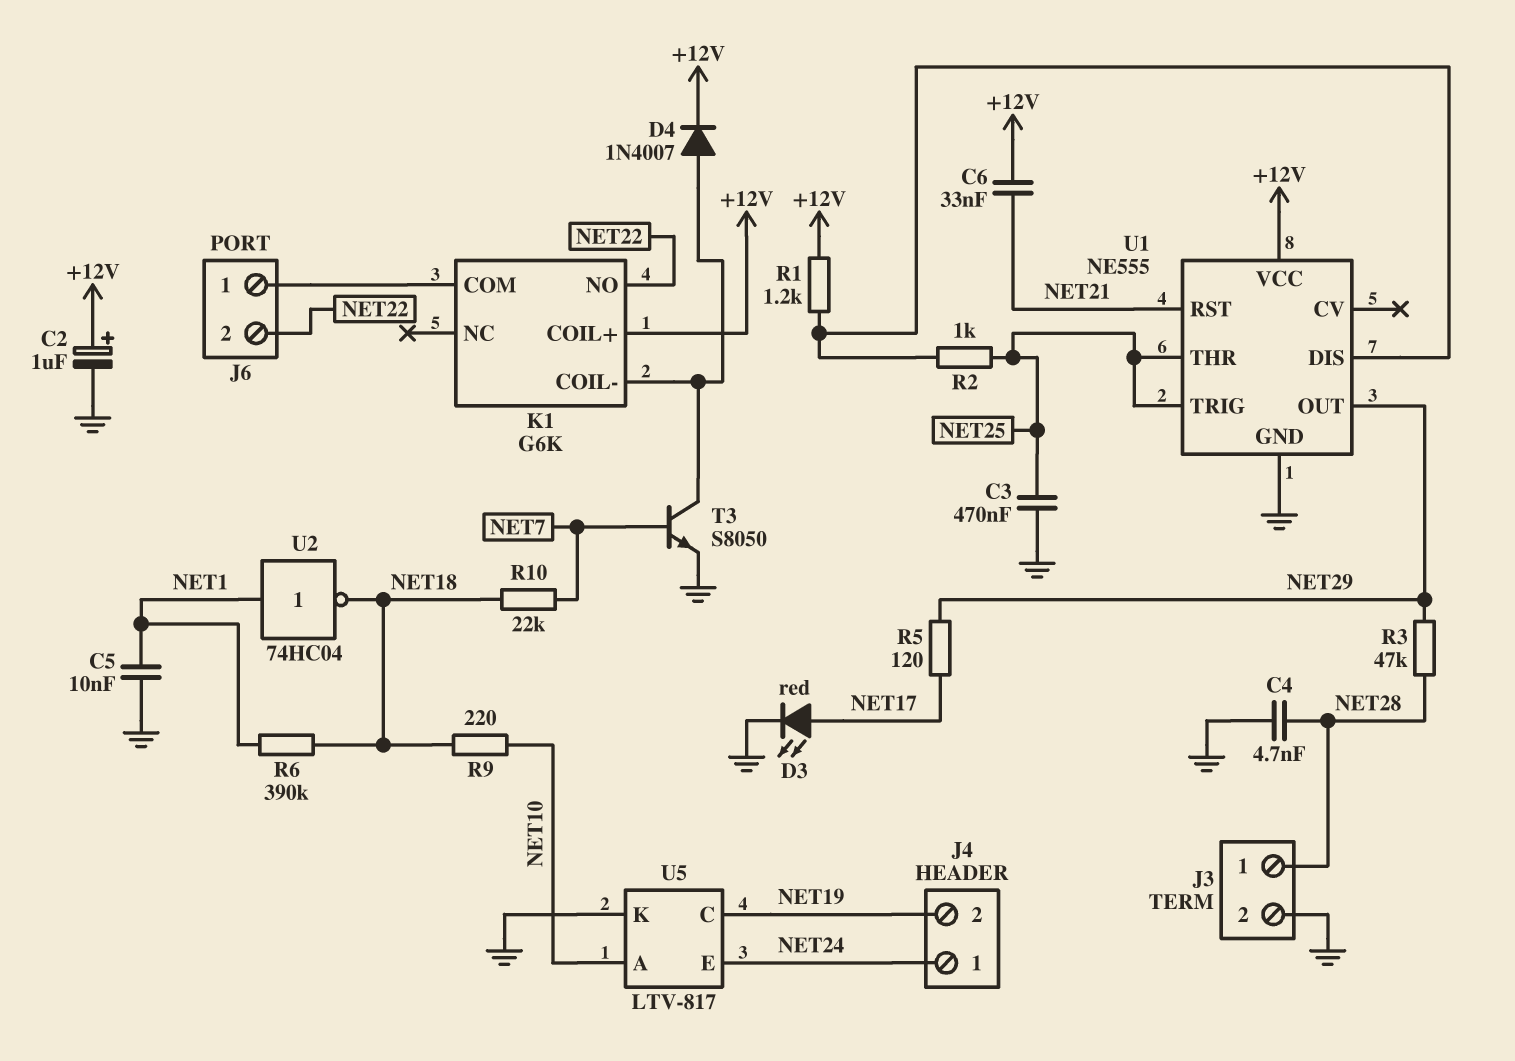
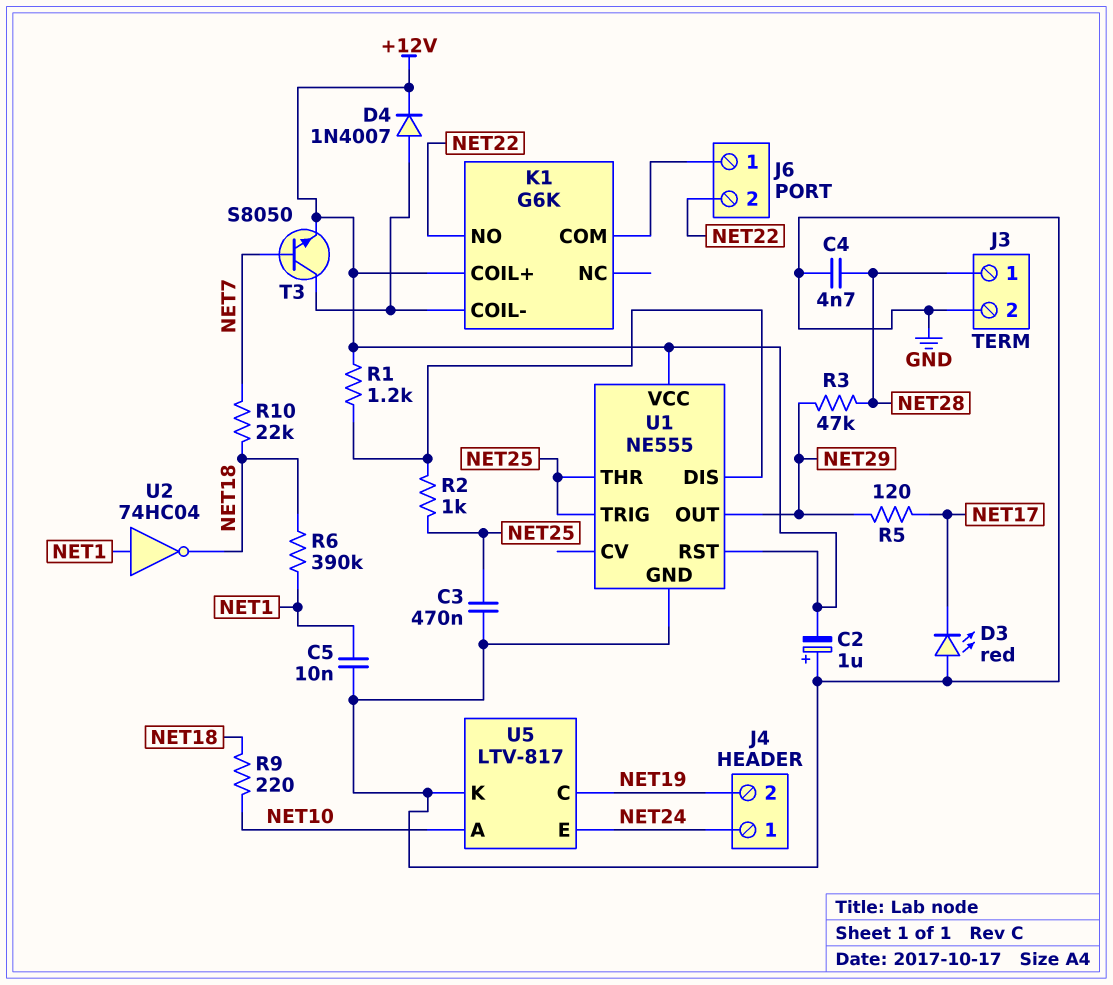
C2: 1uF (plus +12V, minus GND) -> 1uF (plus GND, minus +12V)
C6: 33nF (+12V, NET21) -> none
D3: LED red (A NET17, K GND) -> LED red (A GND, K NET17)
T3: NPN S8050 (B NET7, C K1/COIL-, E GND) -> NPN S8050 (B NET7, C K1/COIL-, E +12V)
U1 pin RST: NET21 -> +12V

